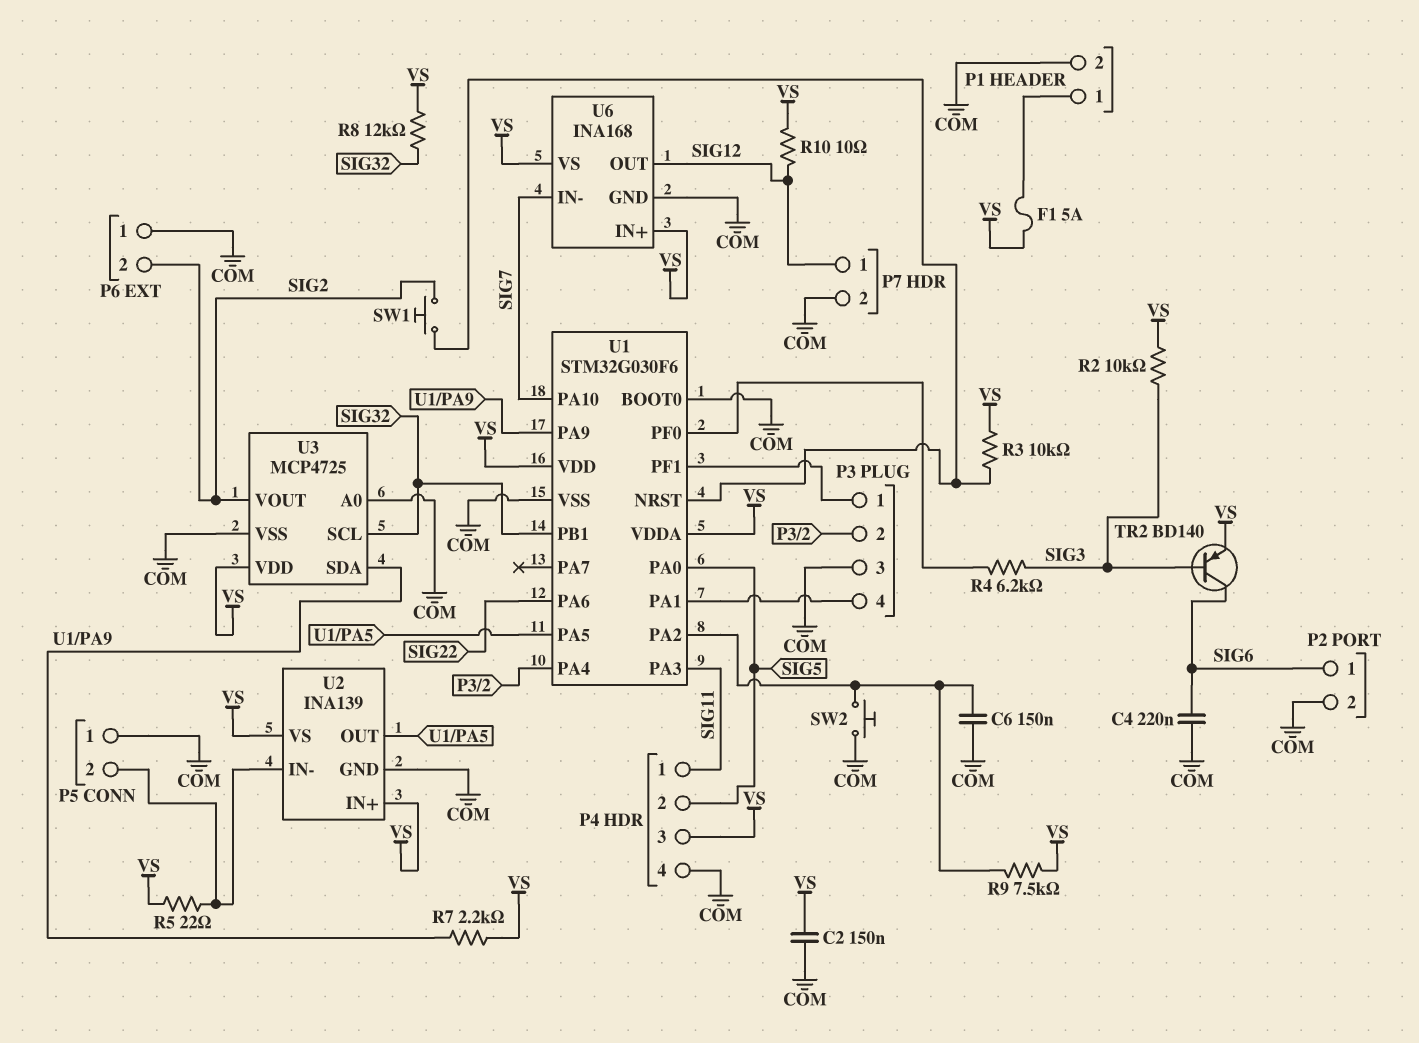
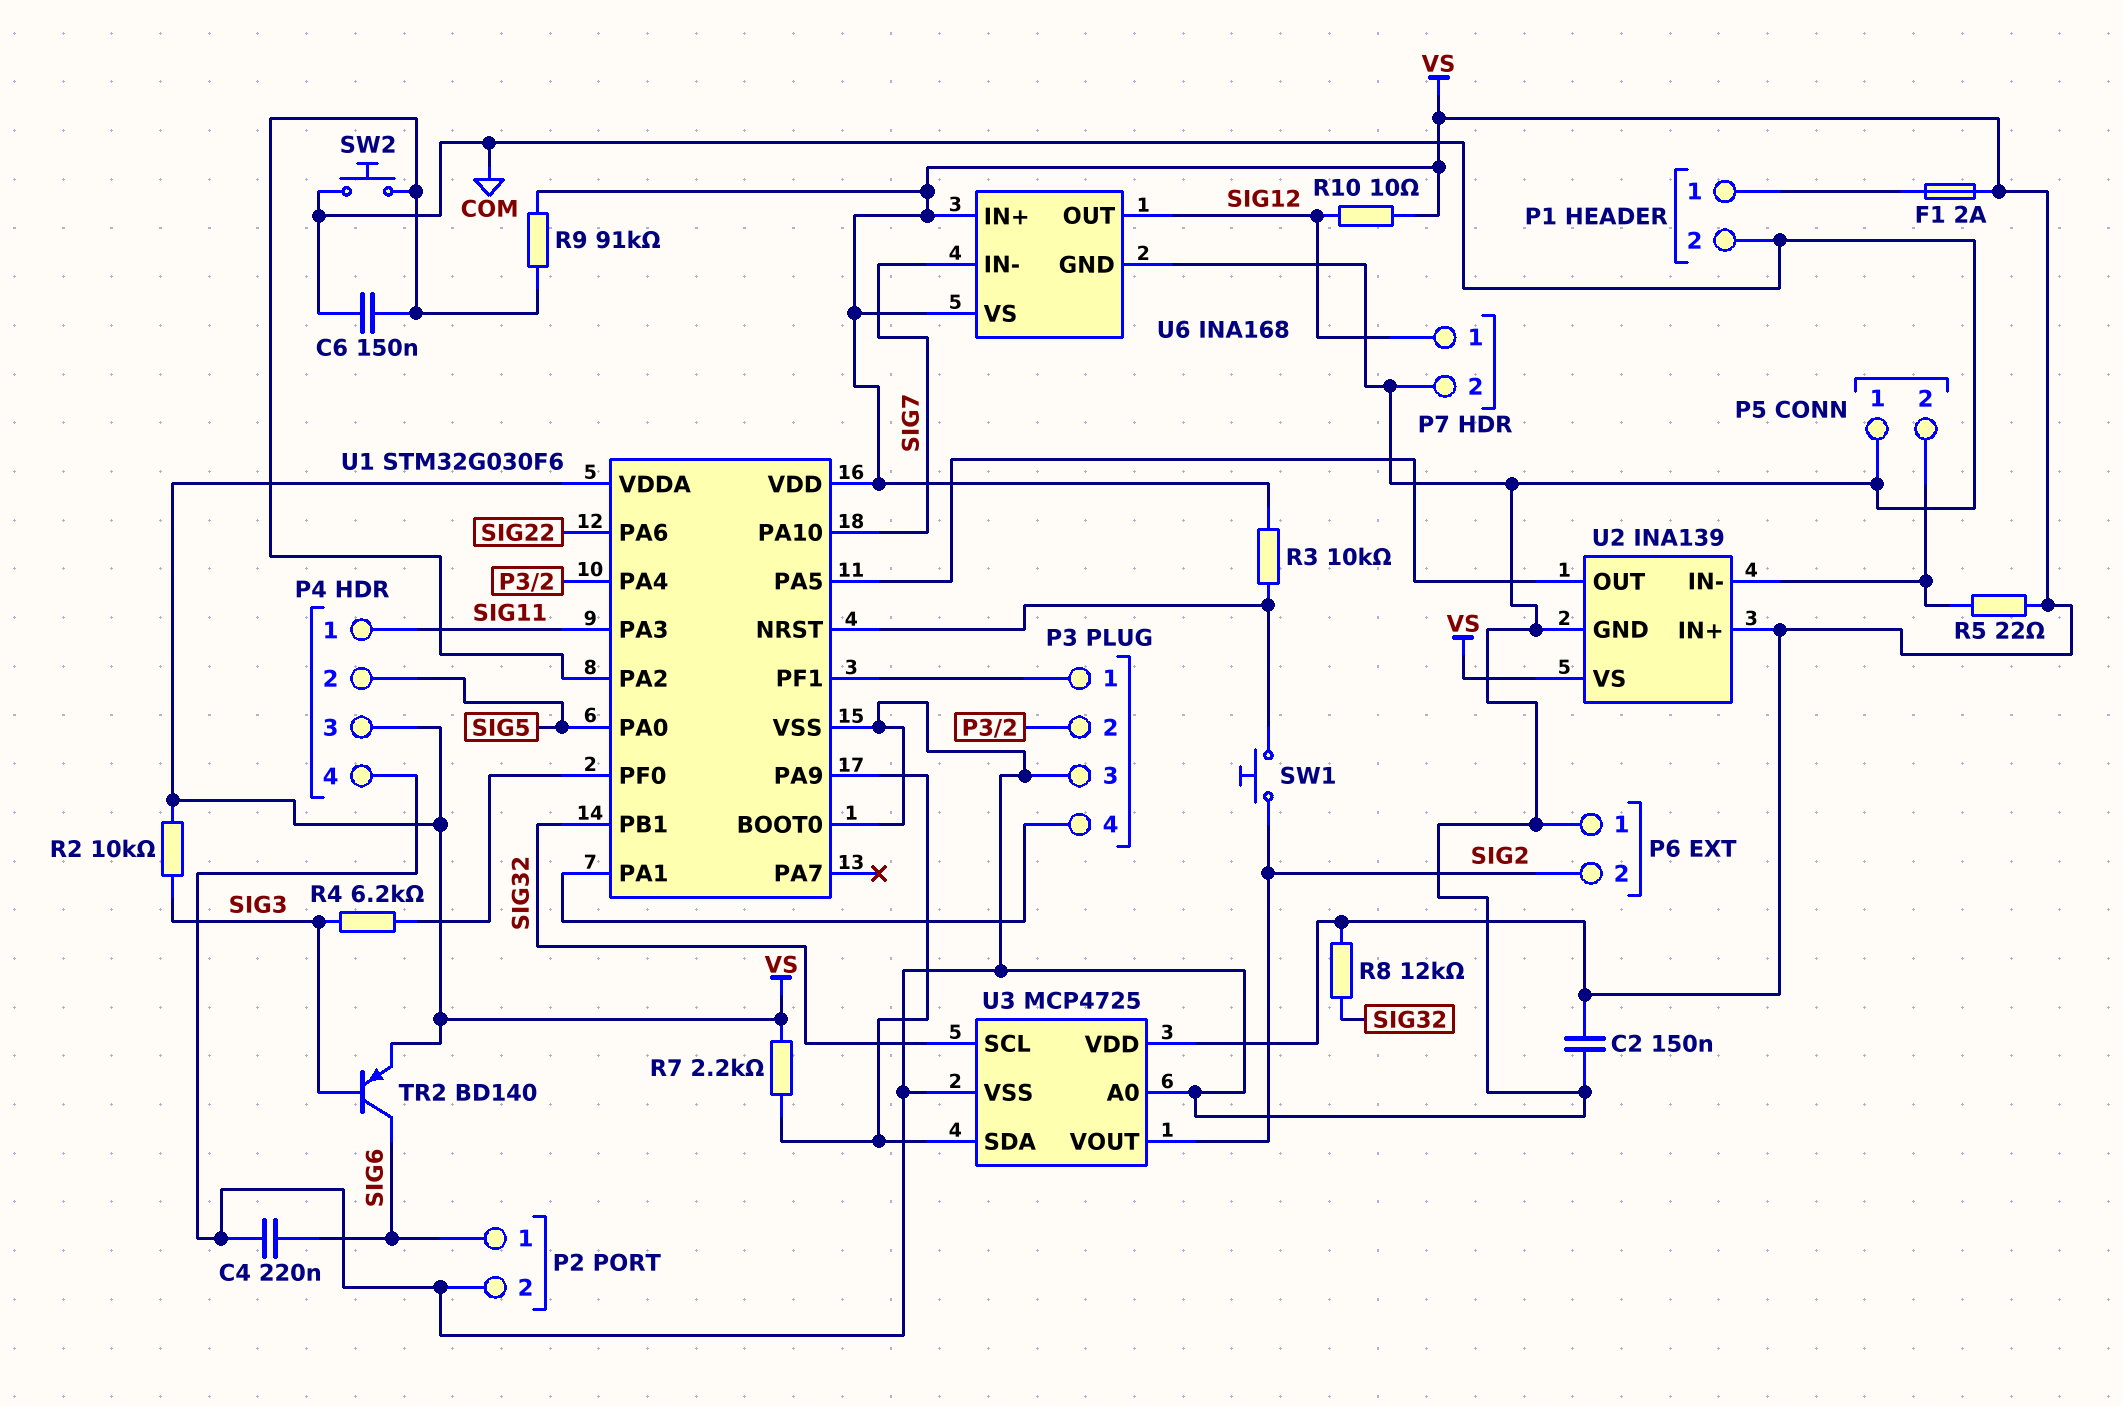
F1: 5A (P1/1, VS) -> 2A (P1/1, VS)
R9: 7.5k (U1/PA2, VS) -> 91k (U1/PA2, VS)

